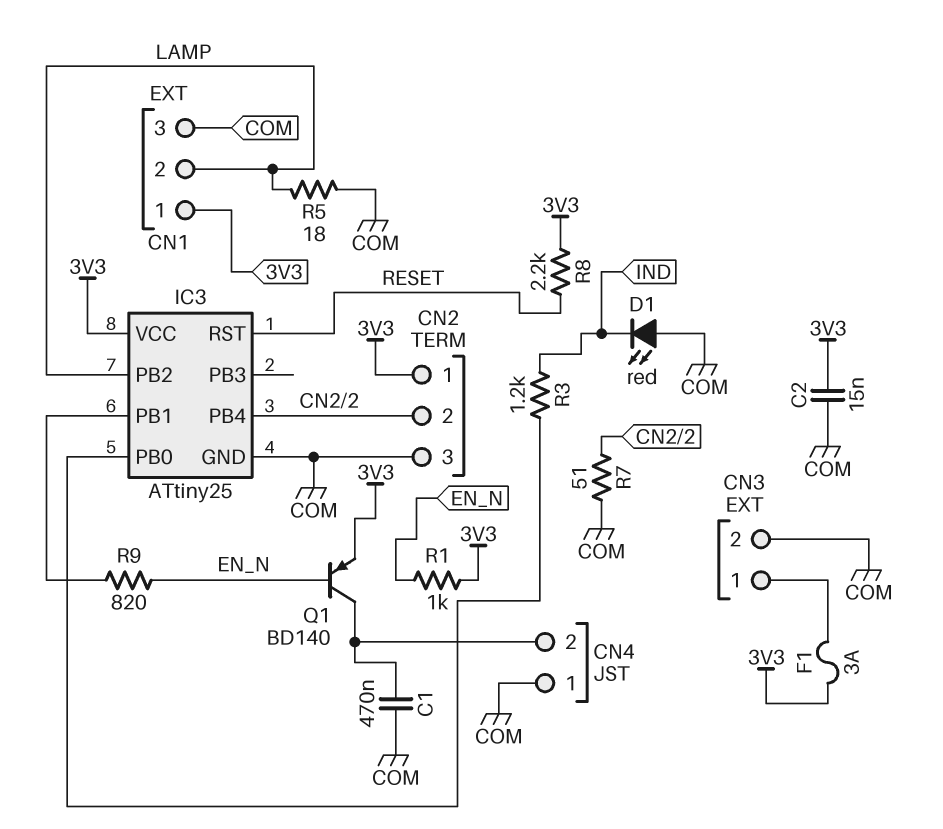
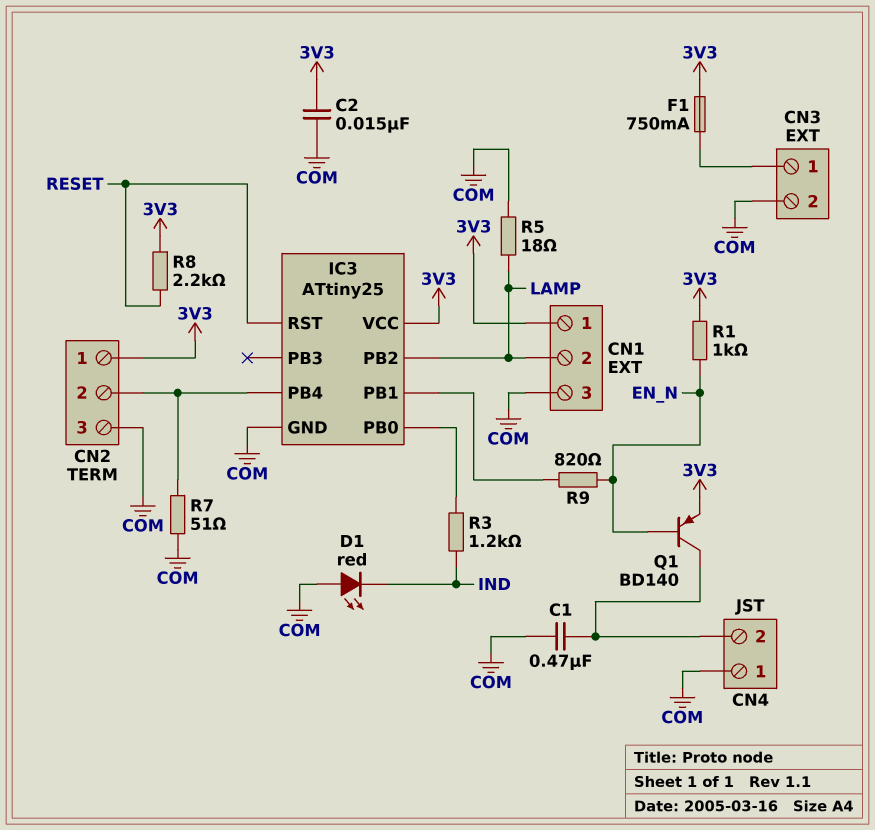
F1: 3A (3V3, CN3/1) -> 750mA (3V3, CN3/1)

